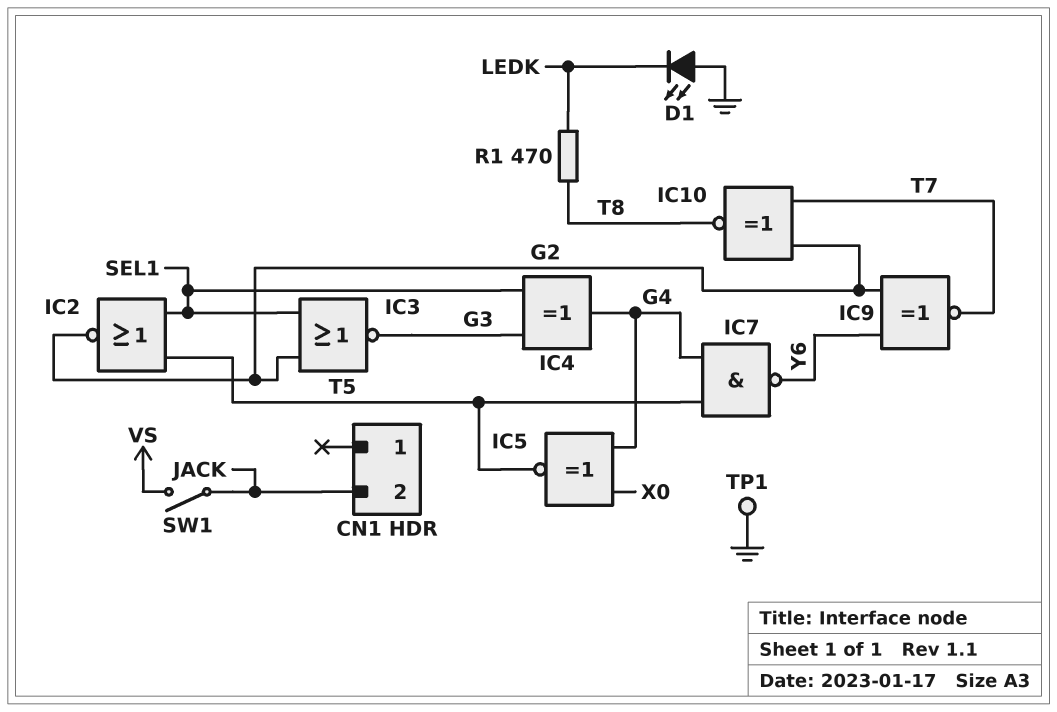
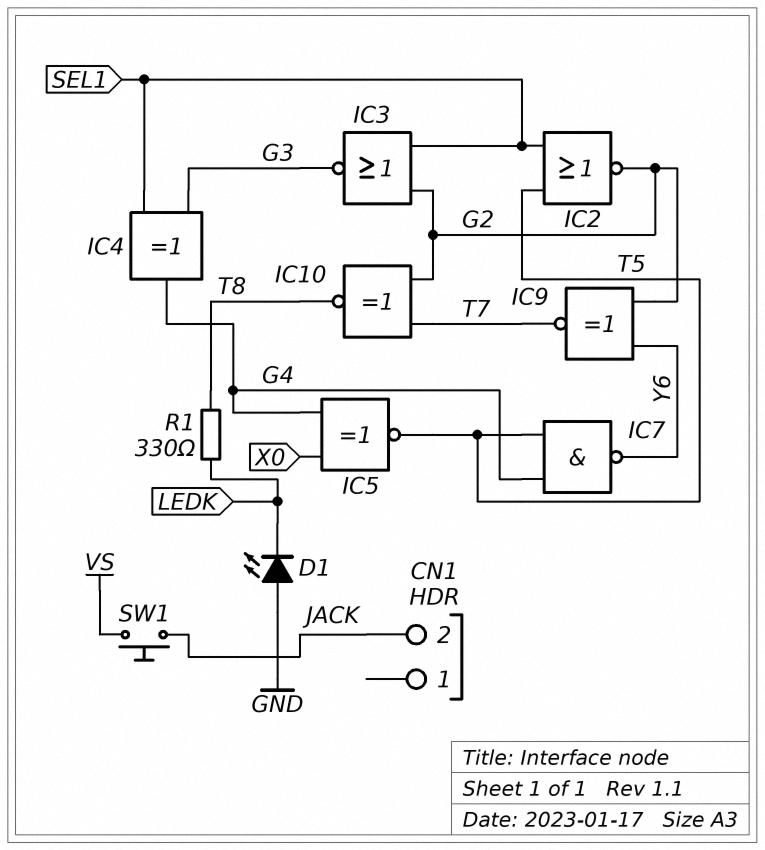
R1: 470 (LEDK, T8) -> 330 (LEDK, T8)
SW1: switch (JACK, VS) -> button (JACK, VS)
TP1: test point (GND) -> none

